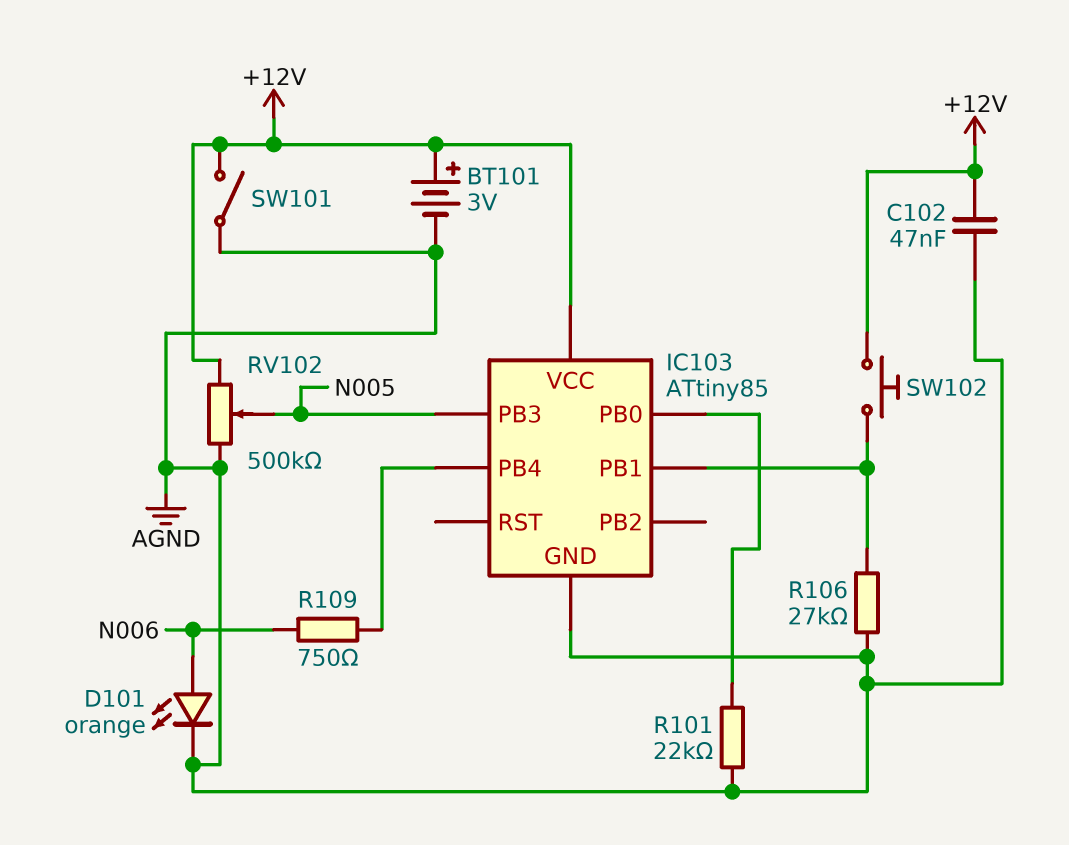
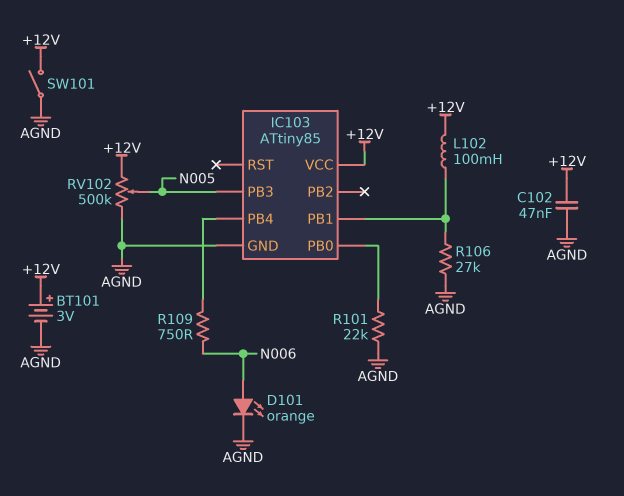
L102: none -> 100mH (+12V, IC103/PB1)
SW102: button (+12V, IC103/PB1) -> none

